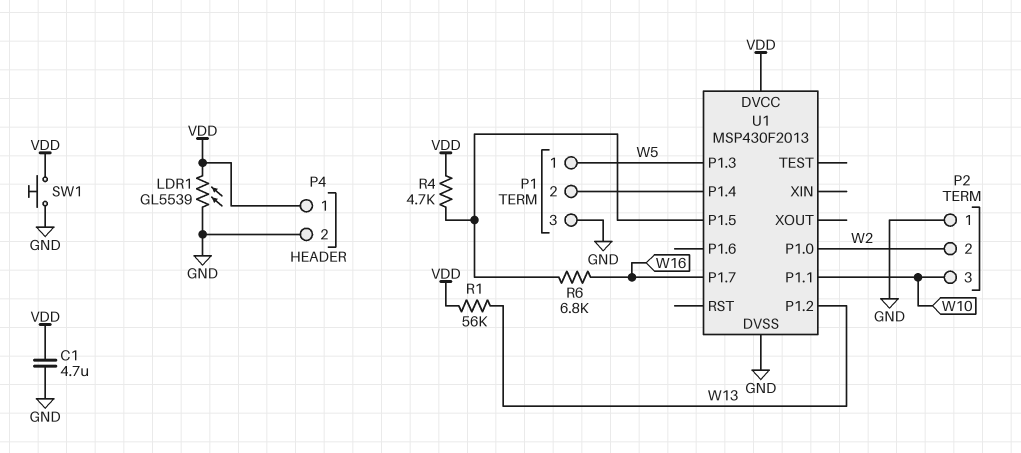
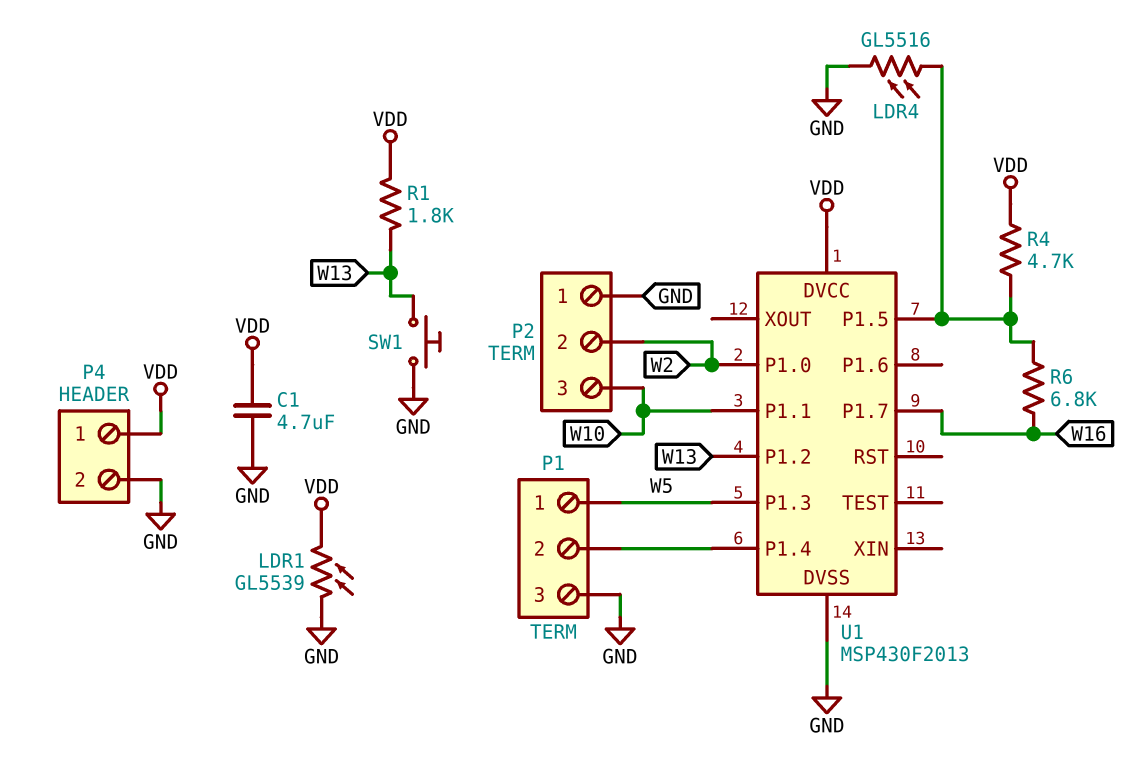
LDR4: none -> GL5516 (GND, U1/P1.5)
R1: 56k (VDD, W13) -> 1.8k (VDD, W13)
SW1: button (GND, VDD) -> button (GND, W13)

